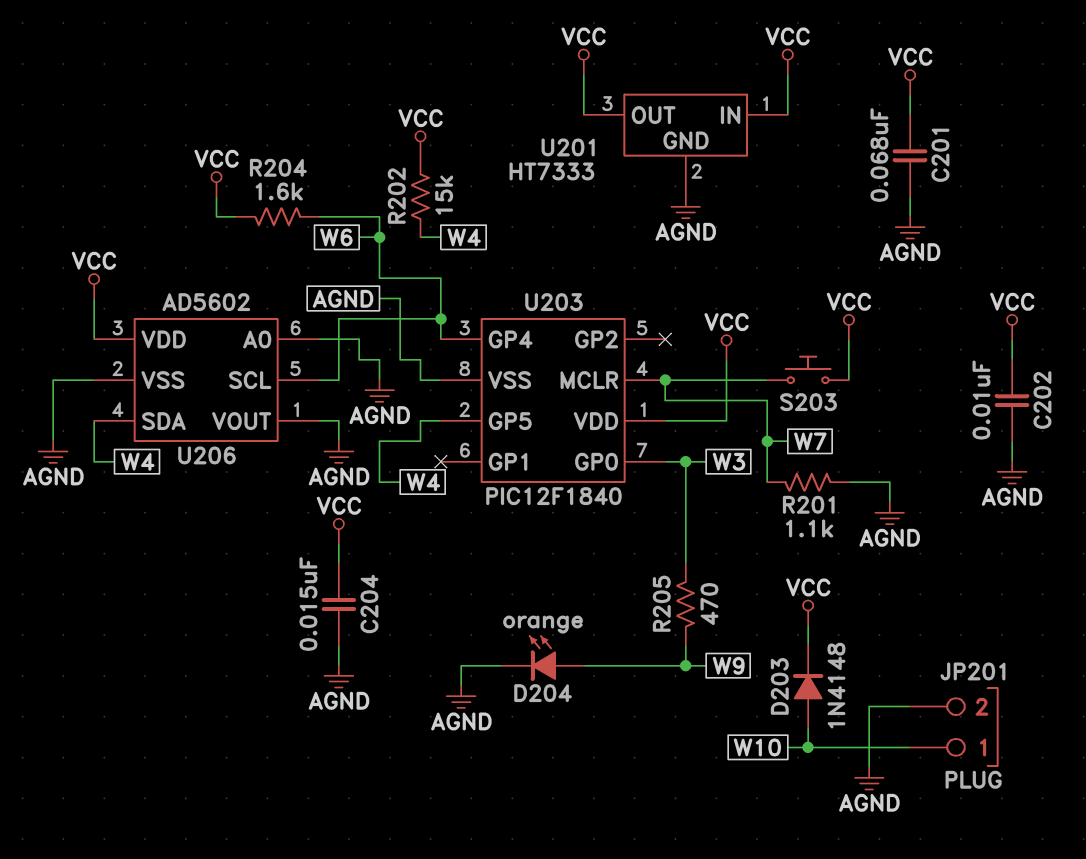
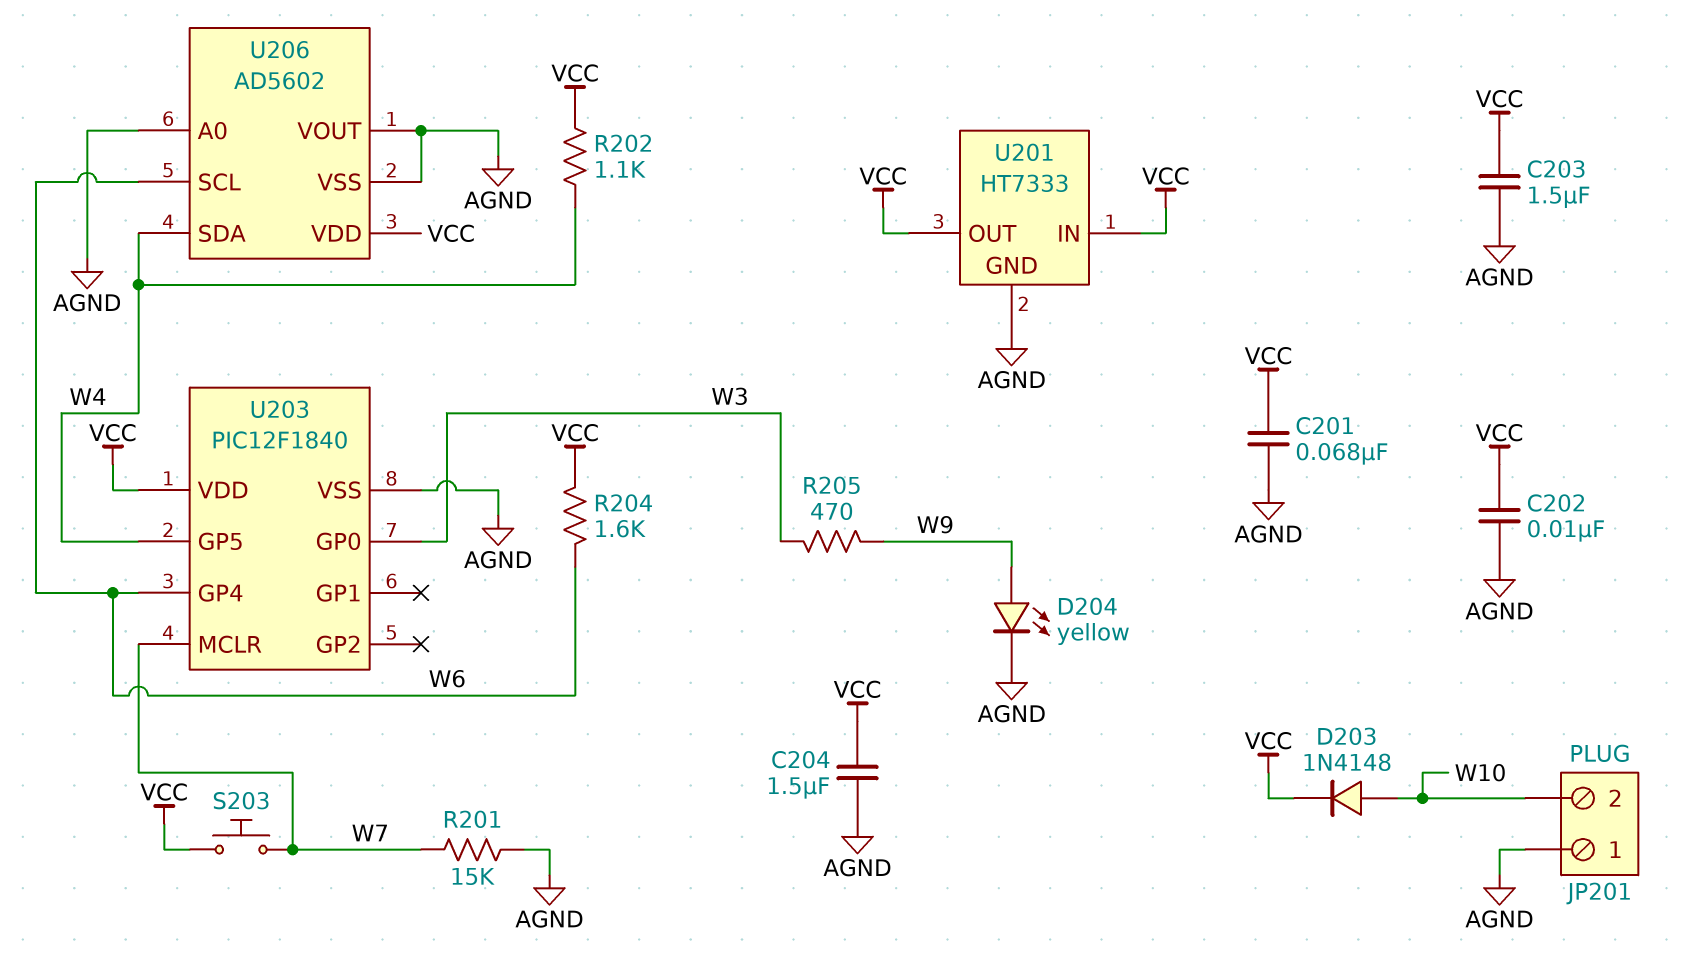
C203: none -> 1.5uF (AGND, VCC)
C204: 15nF (AGND, VCC) -> 1.5uF (AGND, VCC)
D204: LED orange (A W9, K AGND) -> LED yellow (A W9, K AGND)
JP201 pin 1: W10 -> AGND
JP201 pin 2: AGND -> W10
R201: 1.1k (AGND, W7) -> 15k (AGND, W7)
R202: 15k (VCC, W4) -> 1.1k (VCC, W4)

